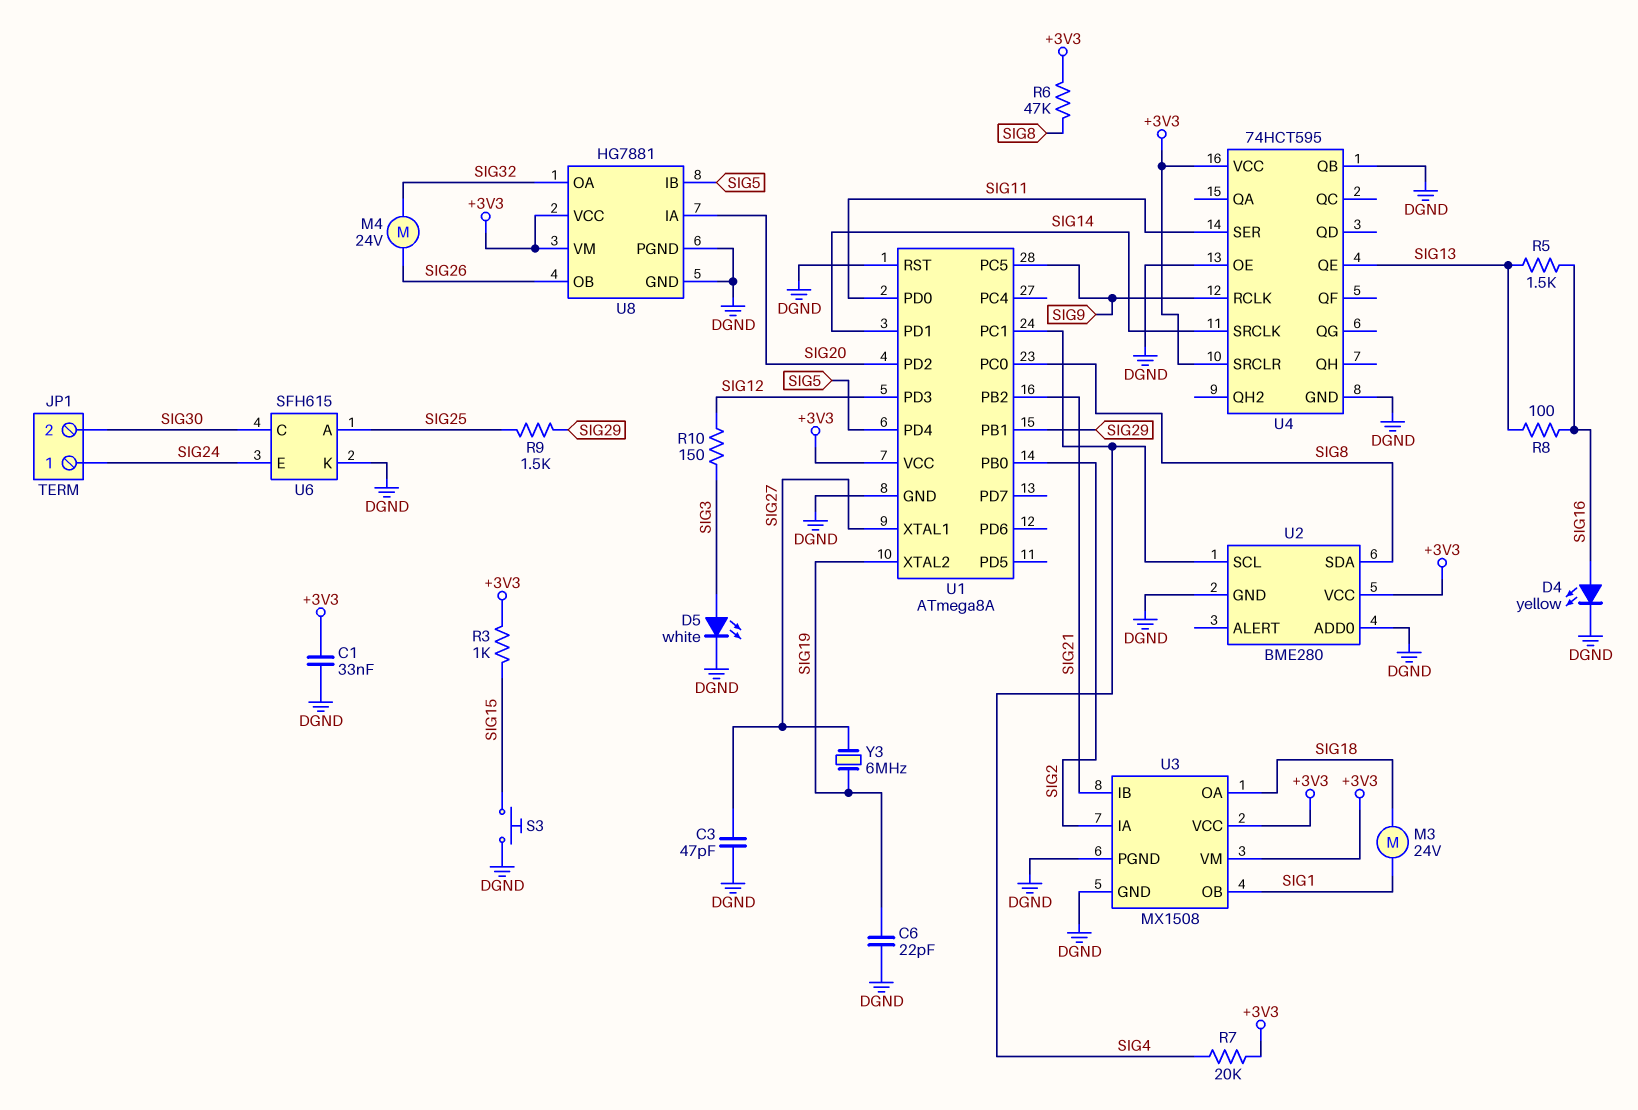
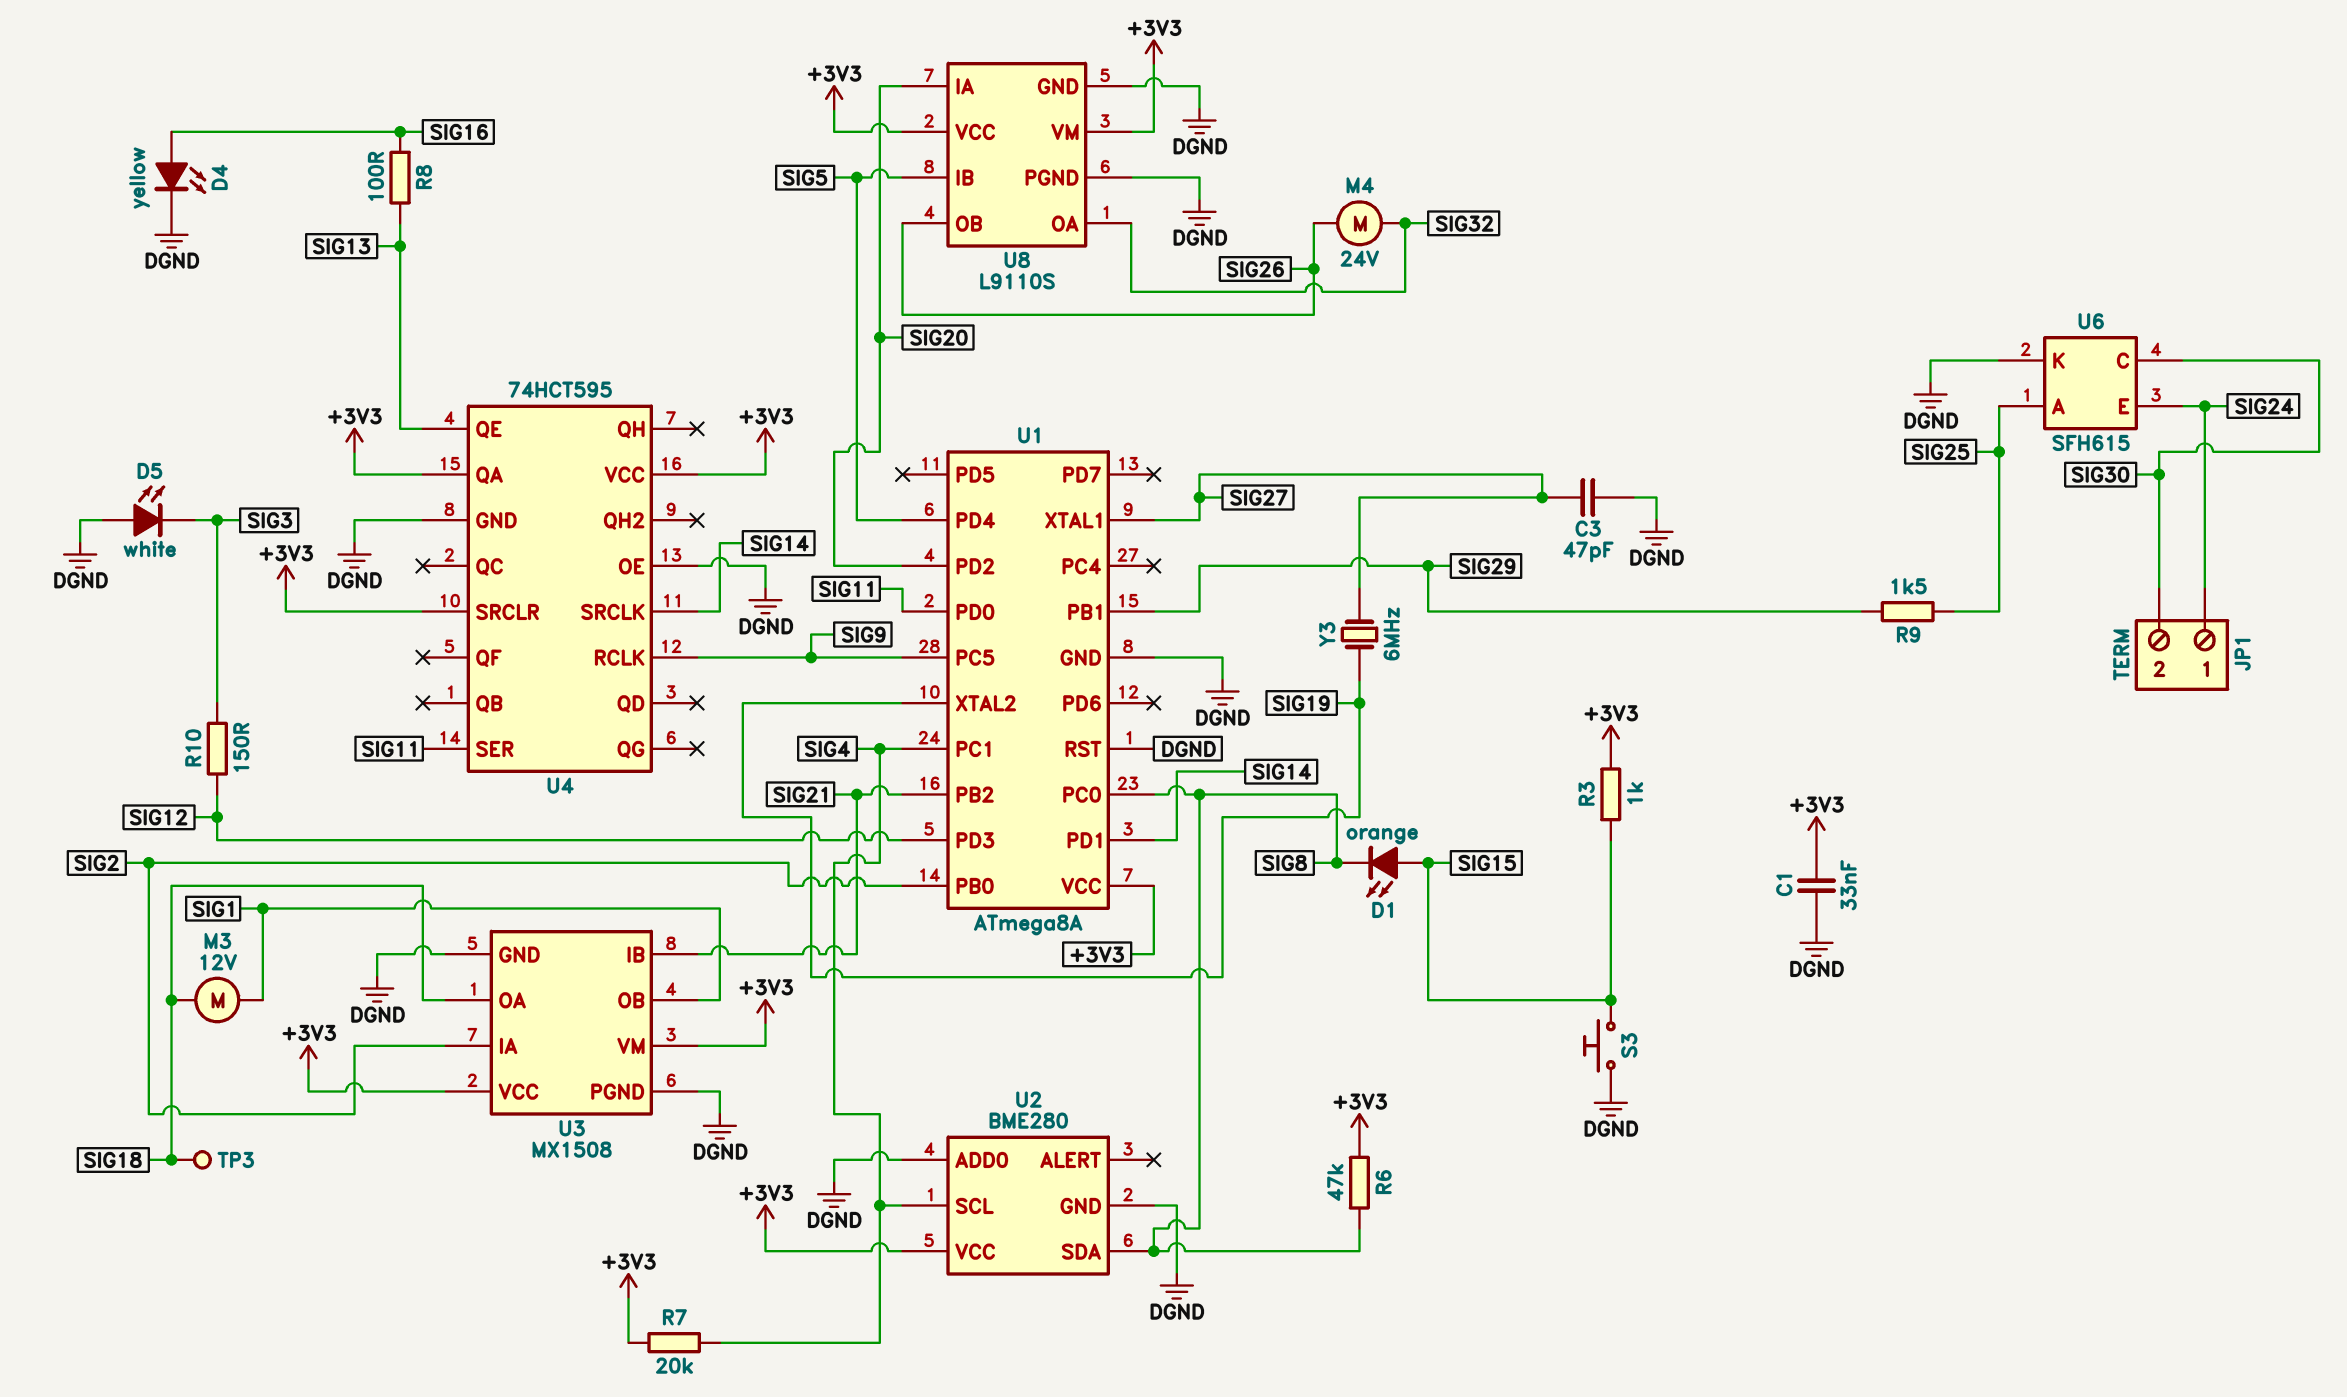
C6: 22pF (DGND, SIG19) -> none
D1: none -> LED orange (A SIG15, K SIG8)
D5: LED white (A SIG3, K DGND) -> LED white (A DGND, K SIG3)
M3: motor 24V (SIG1, SIG18) -> motor 12V (SIG1, SIG18)
R5: 1.5k (SIG13, SIG16) -> none
TP3: none -> test point (SIG18)
U4 pin QA: none -> +3V3
U4 pin QB: DGND -> none
U8: HG7881 -> L9110S

